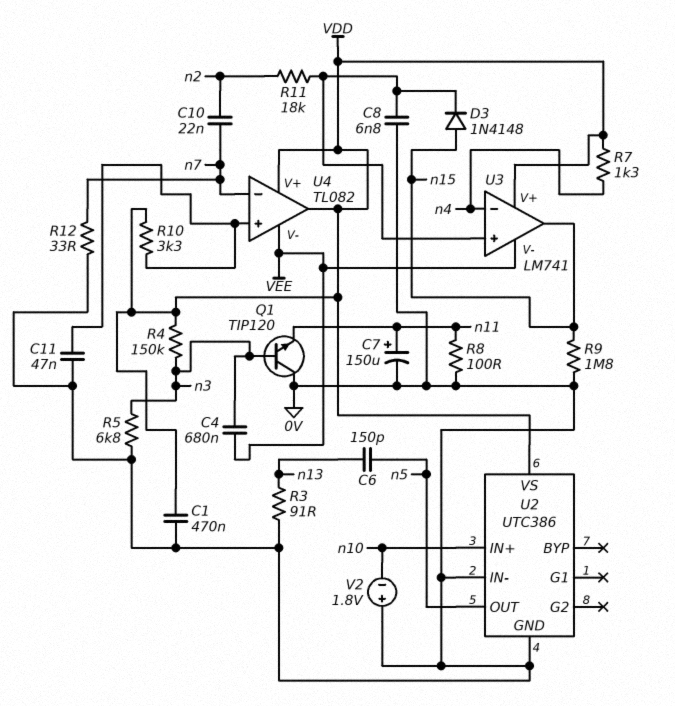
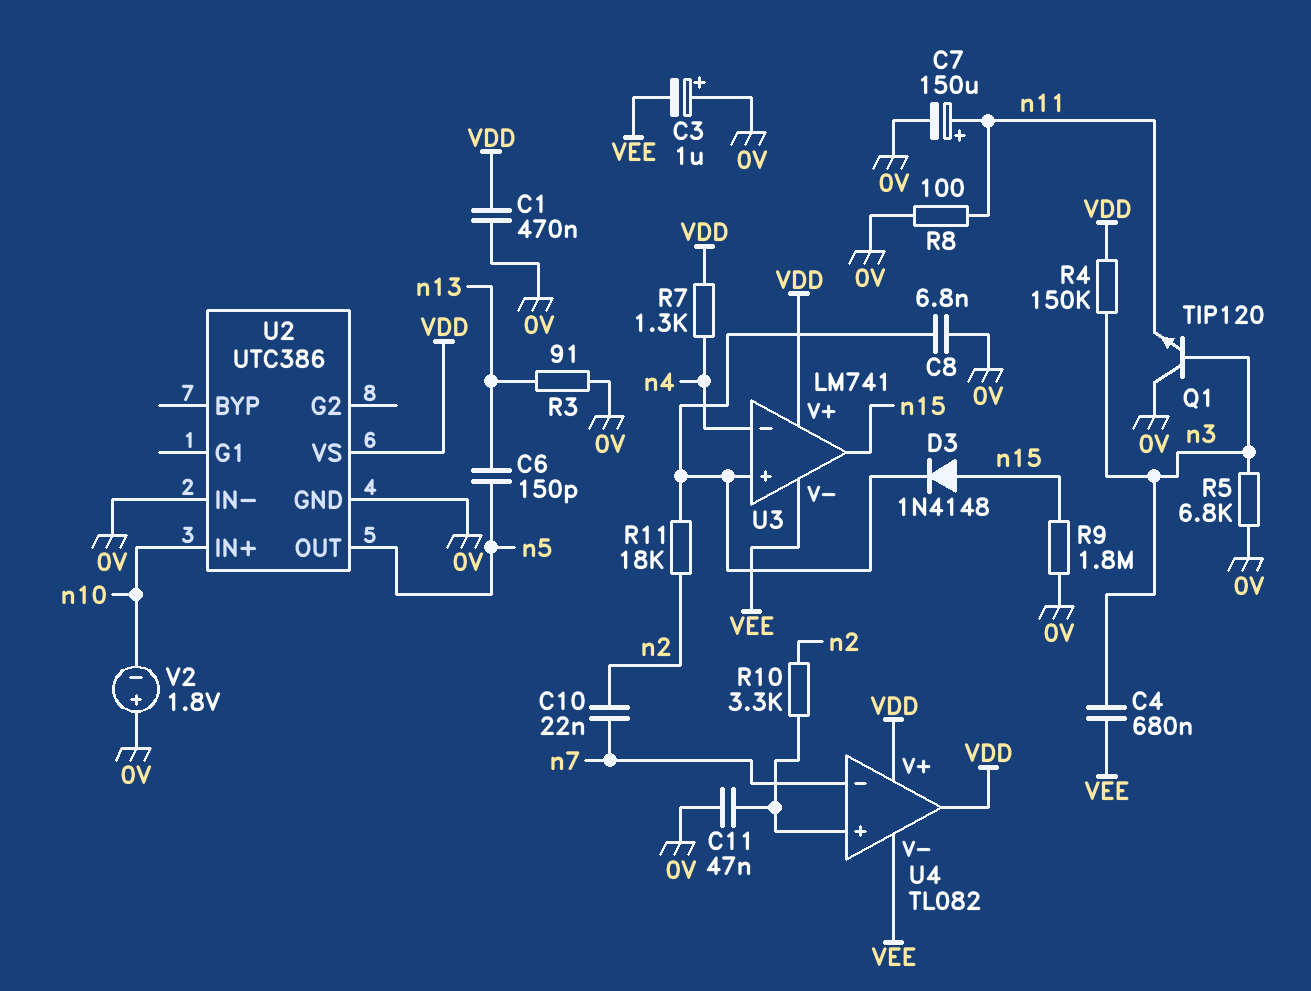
C3: none -> 1uF (plus 0V, minus VEE)
R10: 3.3k (U4/in+, VDD) -> 3.3k (U4/in+, n2)
R12: 33 (0V, n7) -> none

